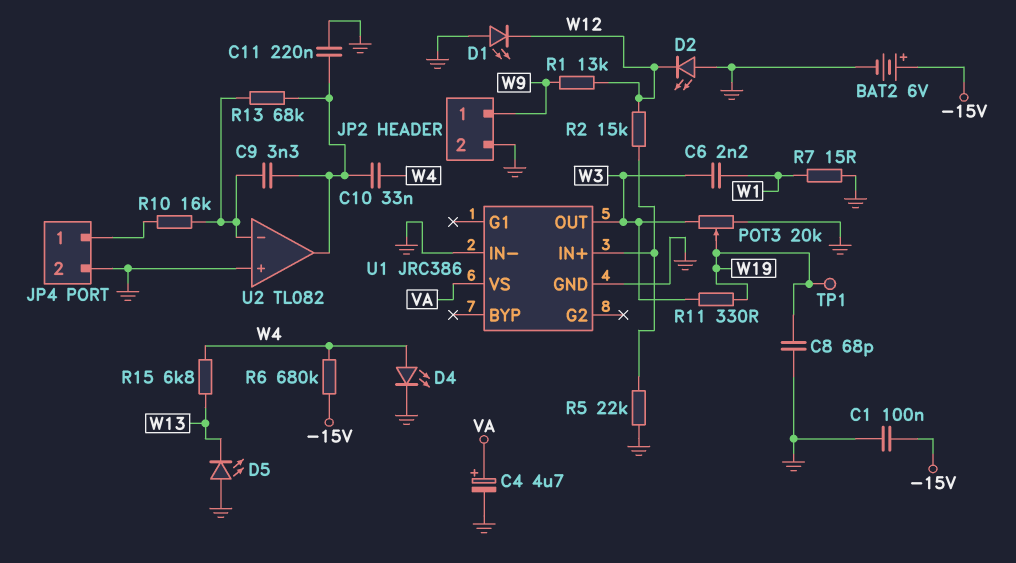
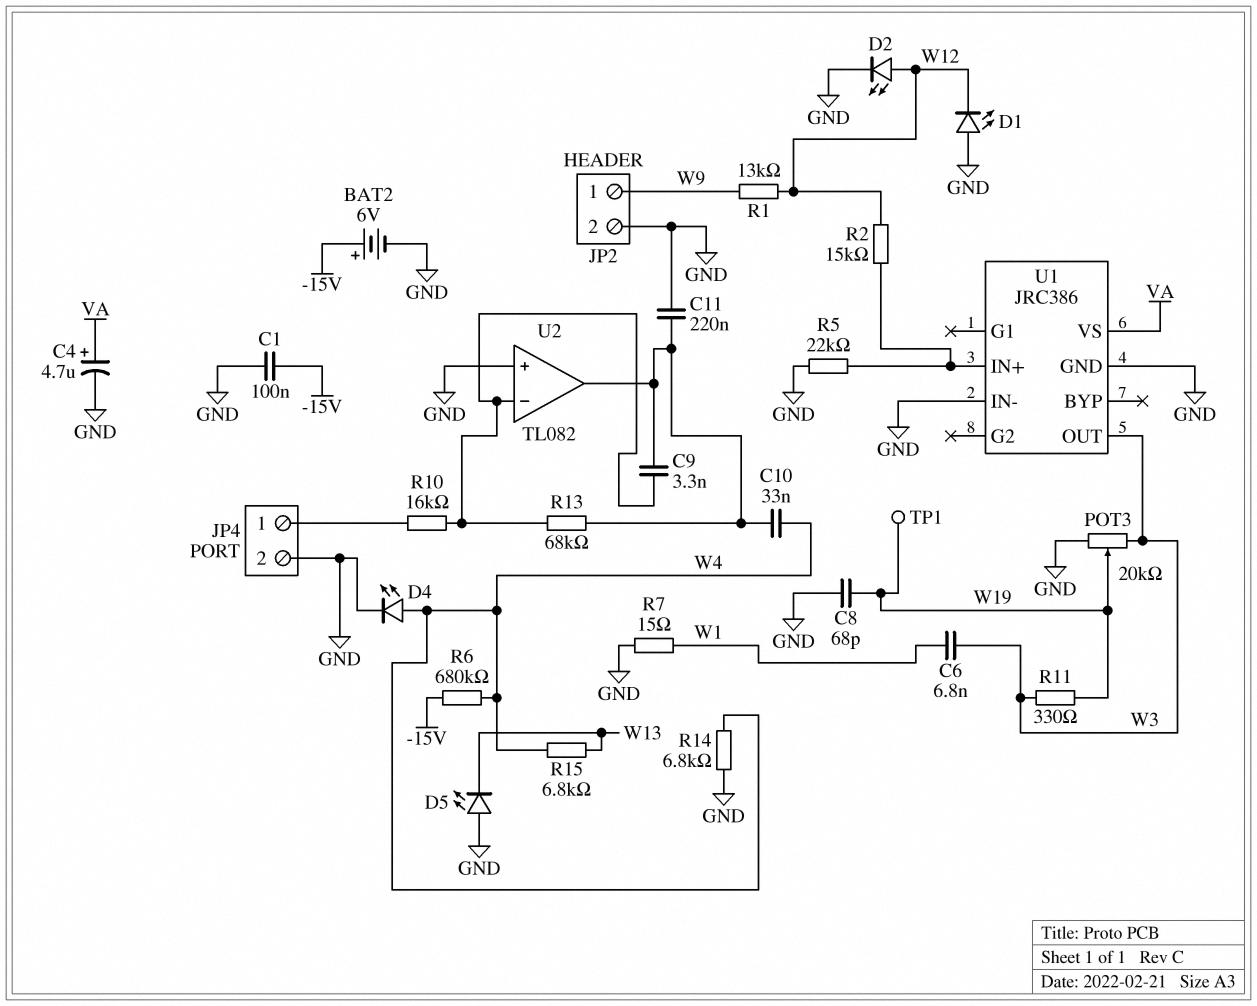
C6: 2.2nF (W1, W3) -> 6.8nF (W1, W3)
D2: LED (A GND, K W12) -> LED (A W12, K GND)
R14: none -> 6.8k (GND, W4)

